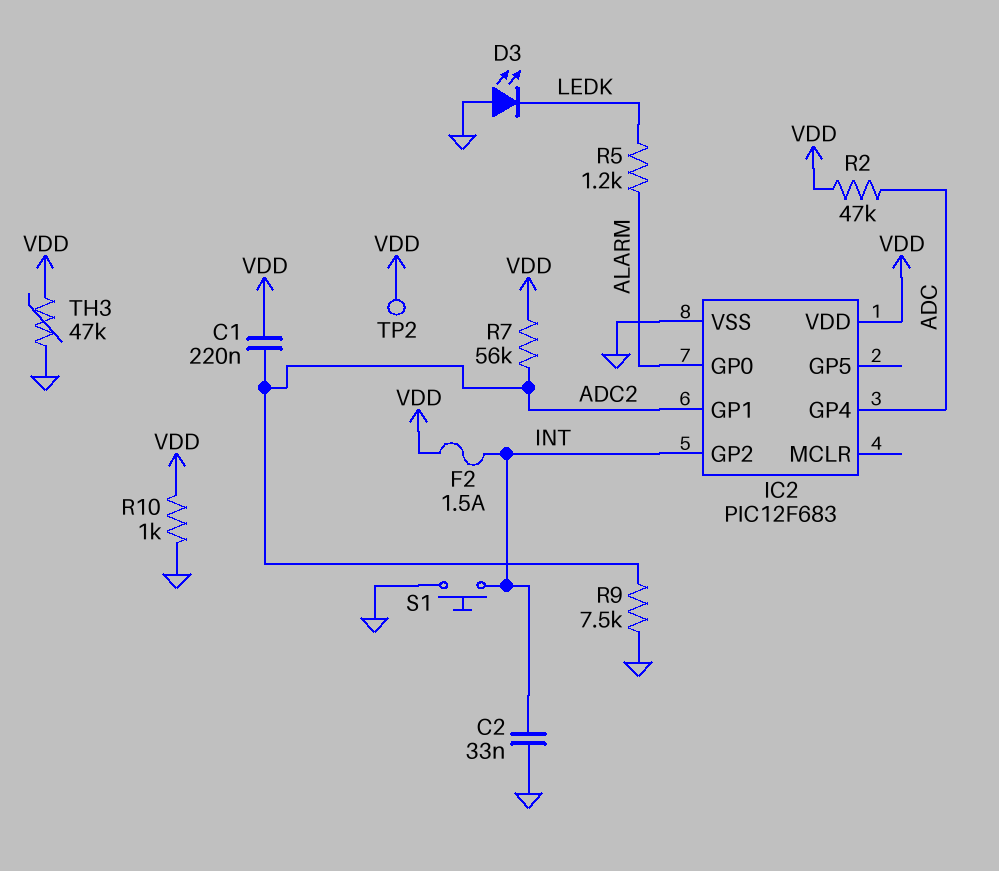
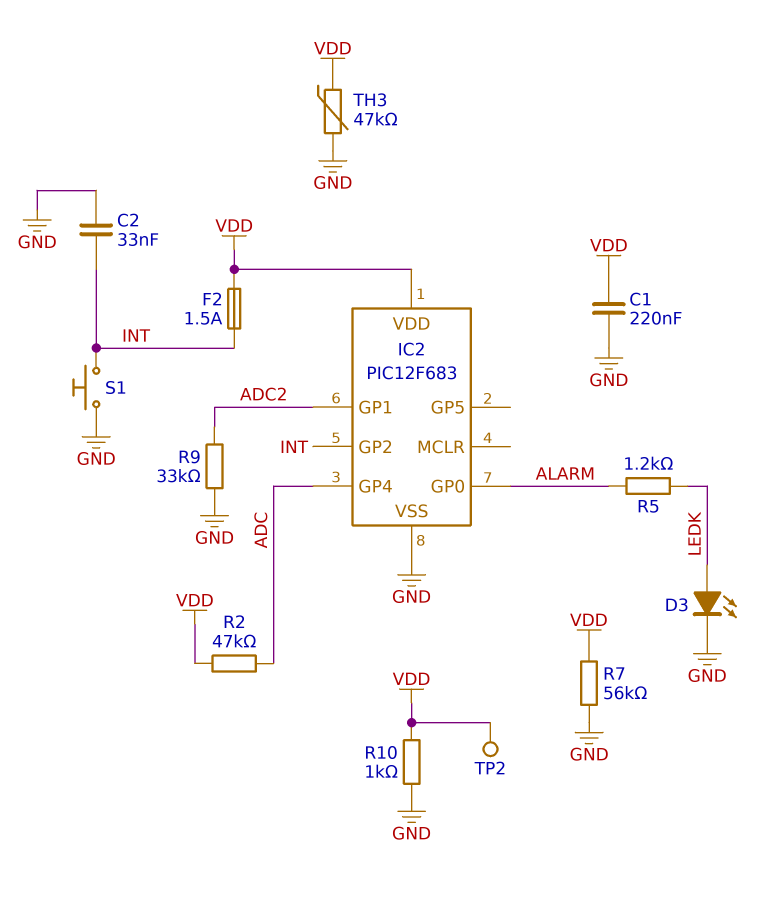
C1: 220nF (ADC2, VDD) -> 220nF (GND, VDD)
D3: LED (A GND, K LEDK) -> LED (A LEDK, K GND)
R7: 56k (ADC2, VDD) -> 56k (GND, VDD)
R9: 7.5k (ADC2, GND) -> 33k (ADC2, GND)

